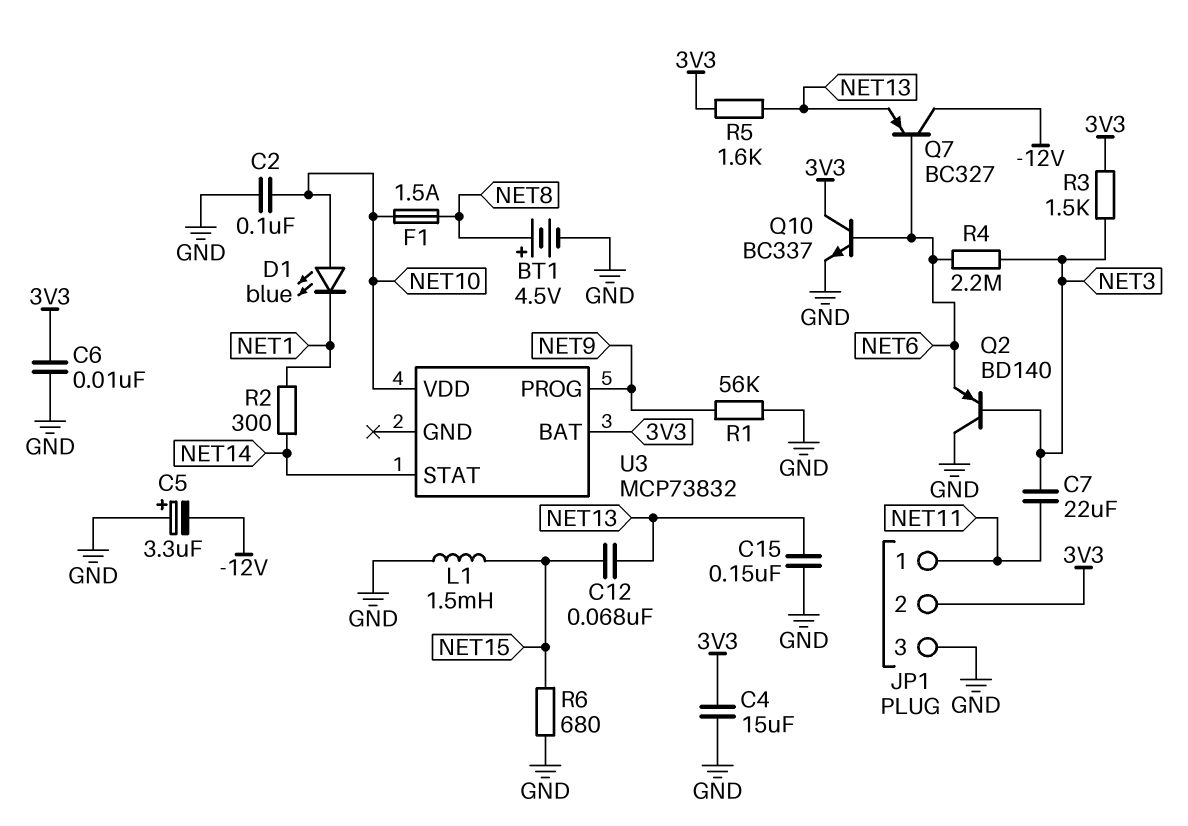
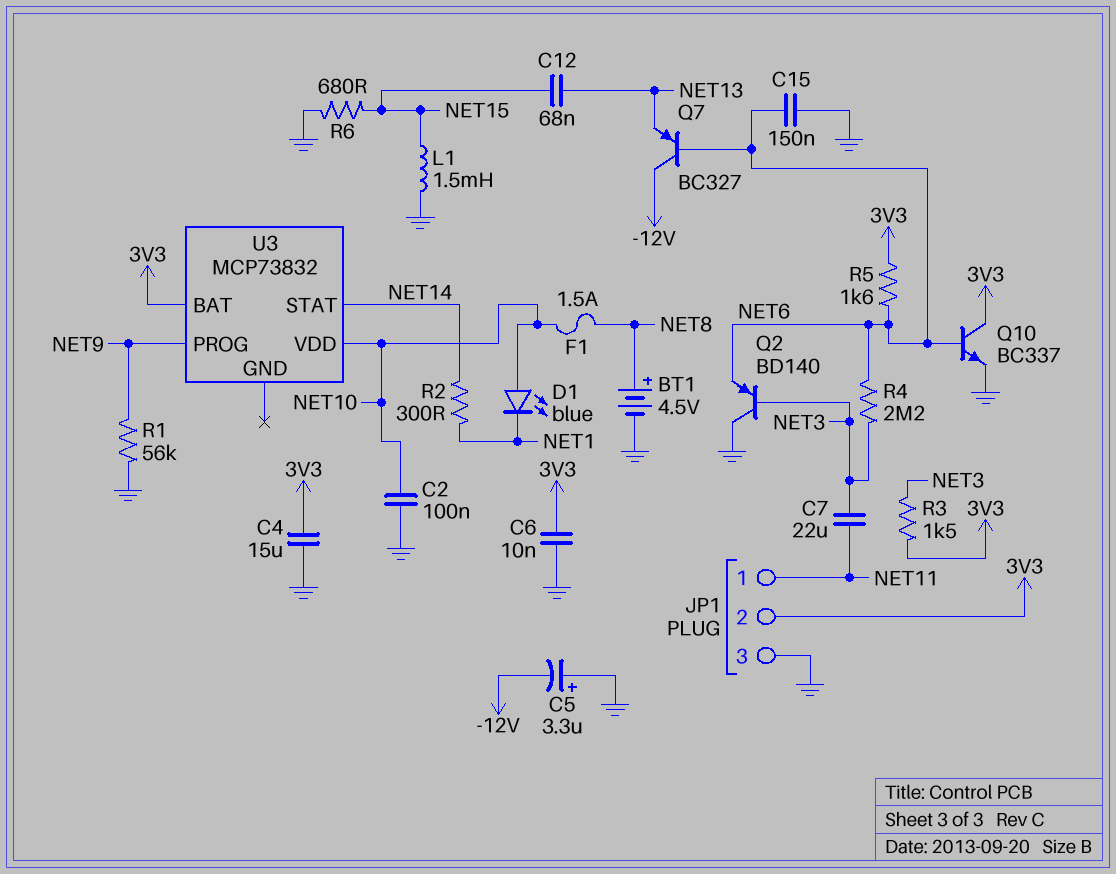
C15: 150nF (GND, NET13) -> 150nF (GND, NET6)
R5: 1.6k (3V3, NET13) -> 1.6k (3V3, NET6)

